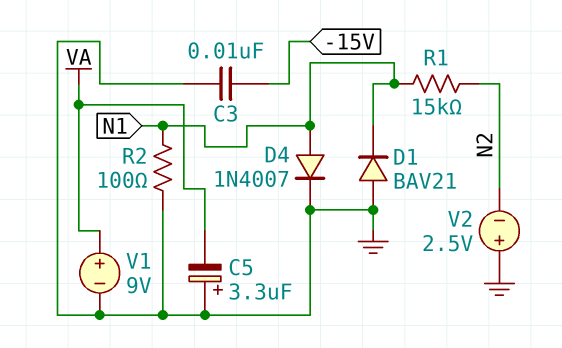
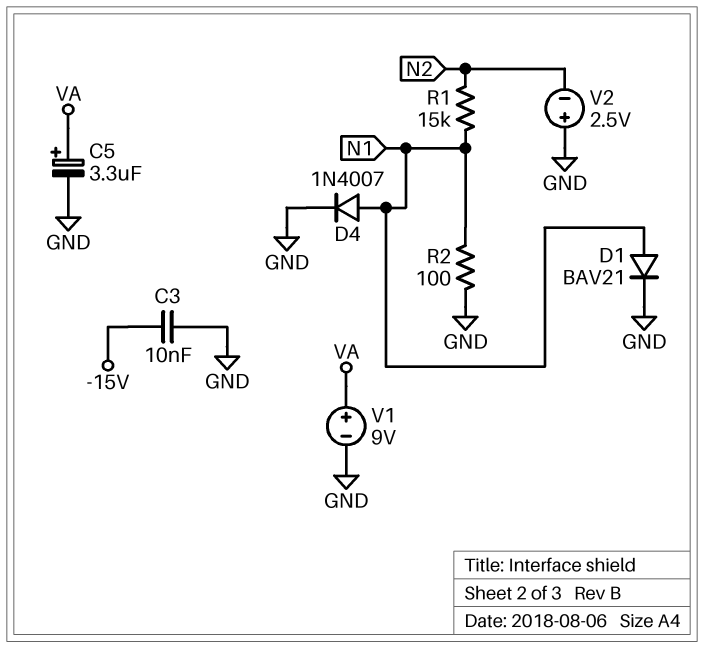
C5: 3.3uF (plus GND, minus VA) -> 3.3uF (plus VA, minus GND)
D1: diode BAV21 (A GND, K N1) -> diode BAV21 (A N1, K GND)

